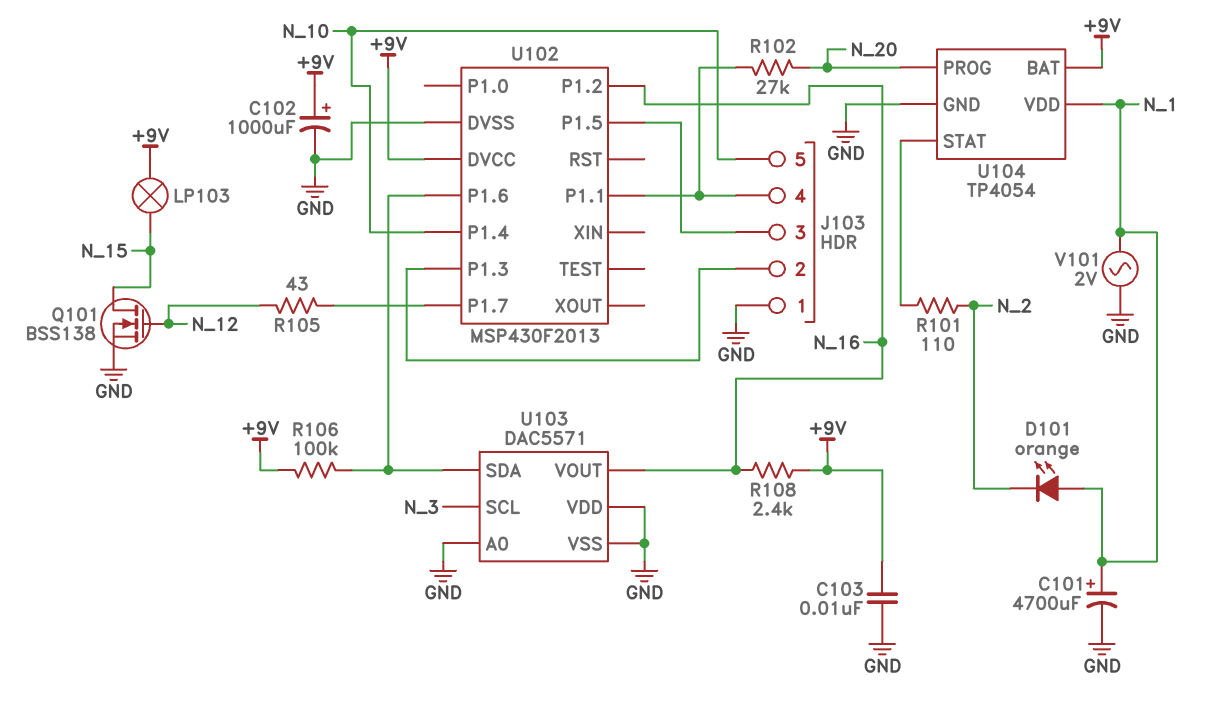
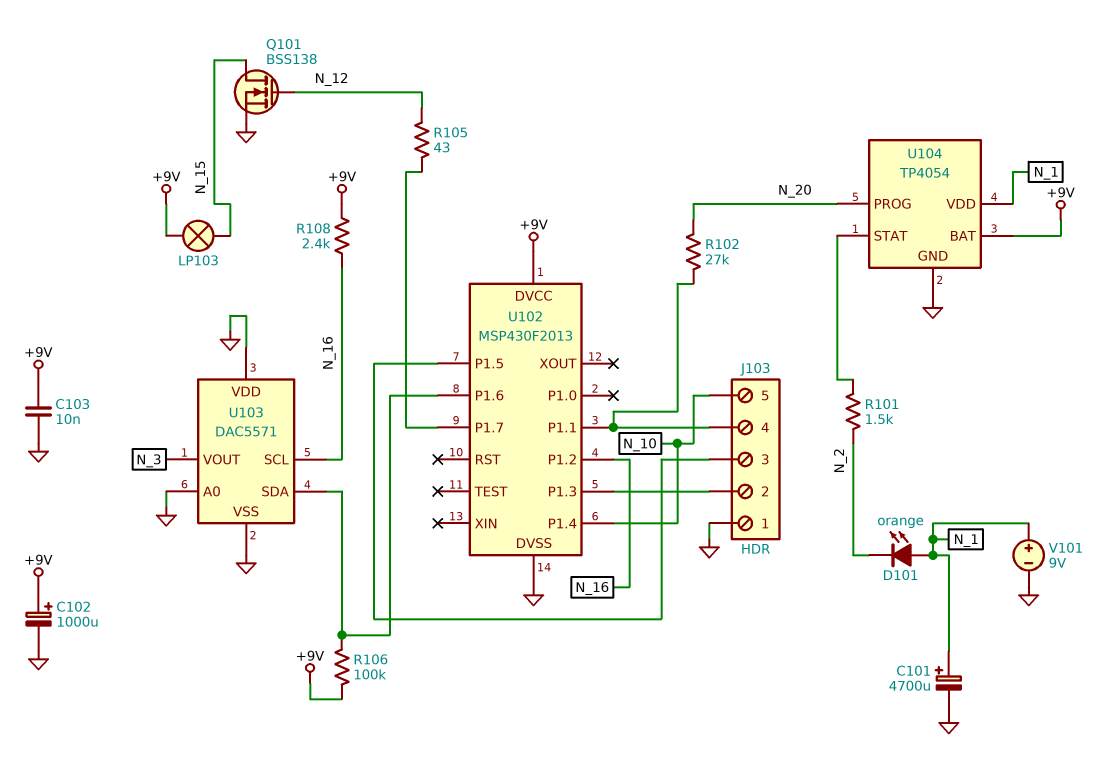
R101: 110 (N_2, U104/STAT) -> 1.5k (N_2, U104/STAT)
U103 pin SCL: N_3 -> N_16
U103 pin VOUT: N_16 -> N_3
V101: AC 2V (GND, N_1) -> 9V (plus N_1, minus GND)

